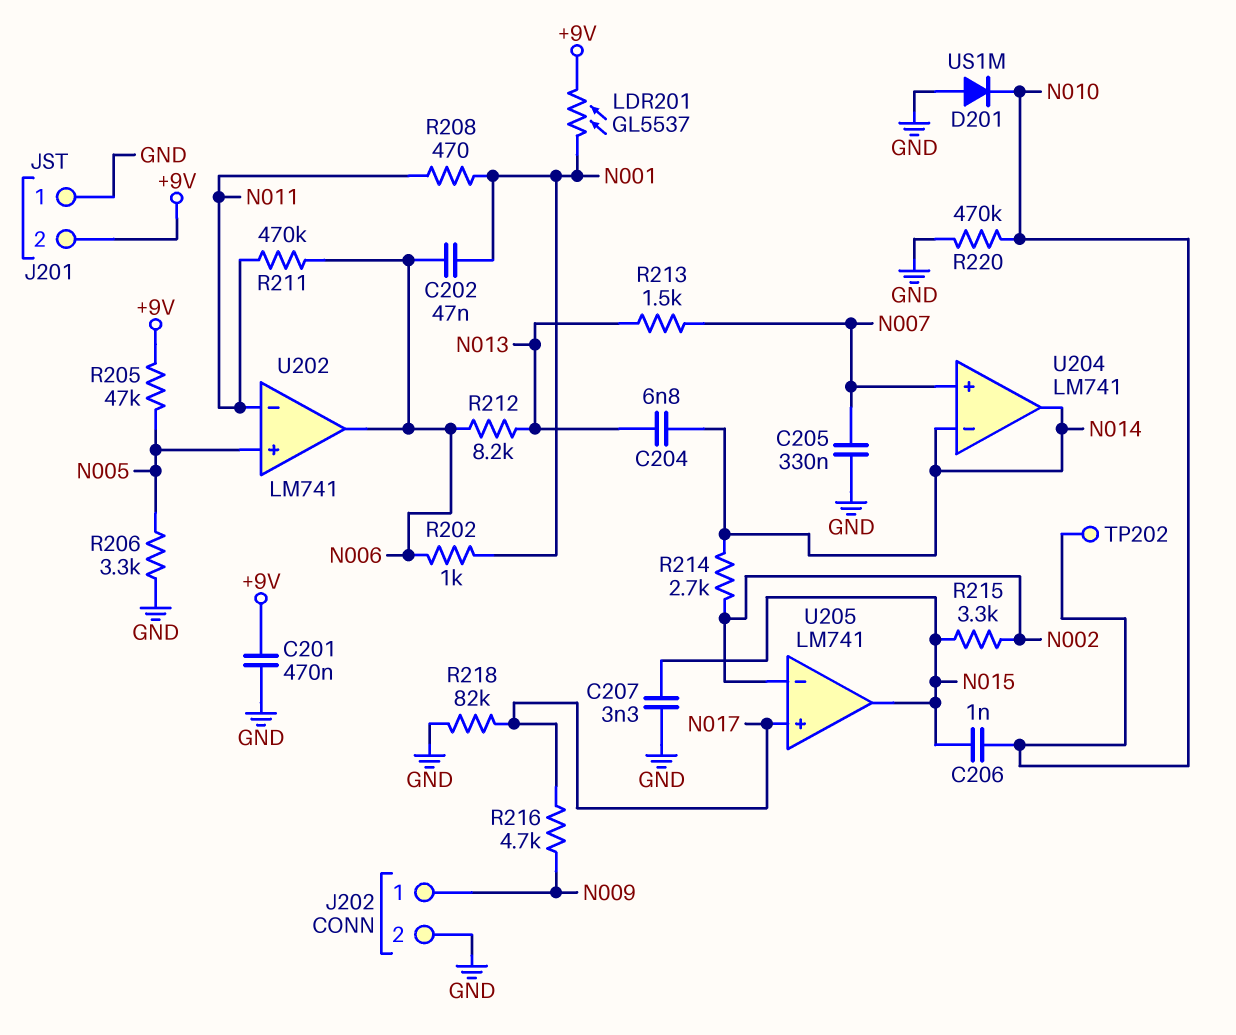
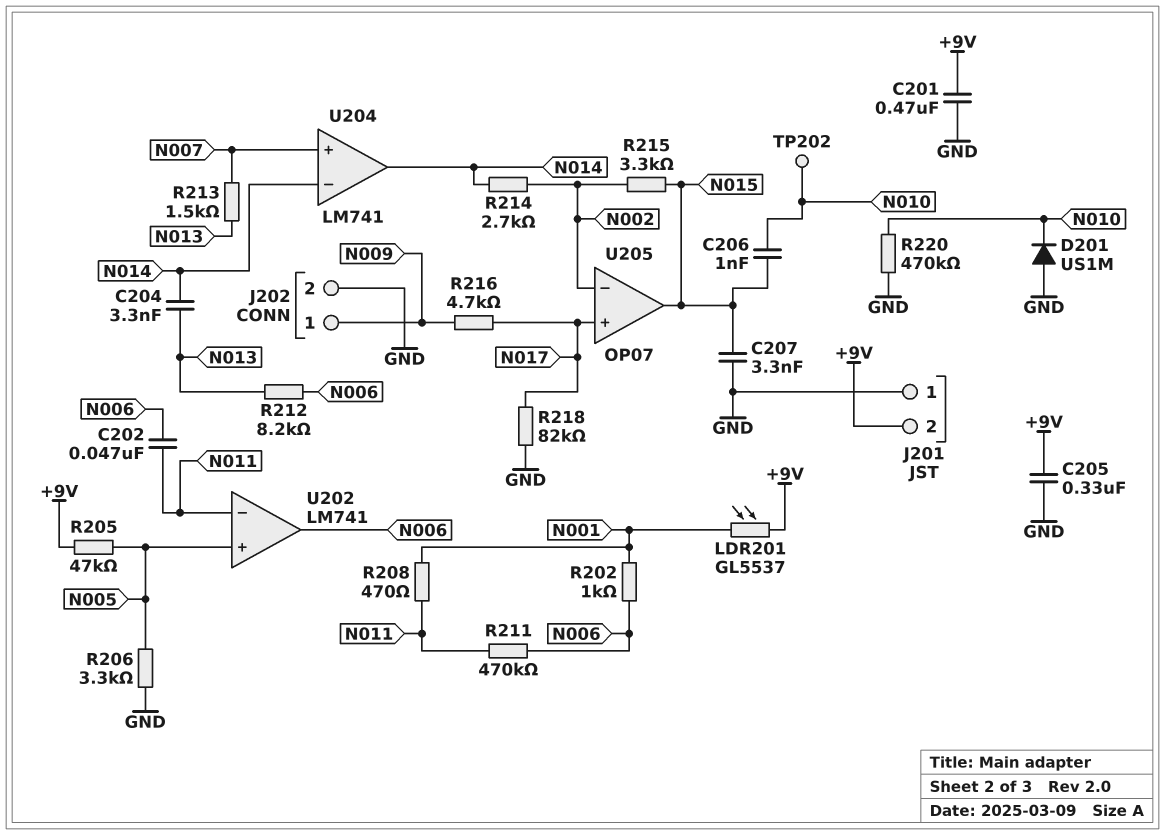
C202: 47nF (N001, N006) -> 47nF (N006, N011)
C204: 6.8nF (N013, N014) -> 3.3nF (N013, N014)
C205: 330nF (GND, N007) -> 330nF (+9V, GND)
U205: LM741 -> OP07

